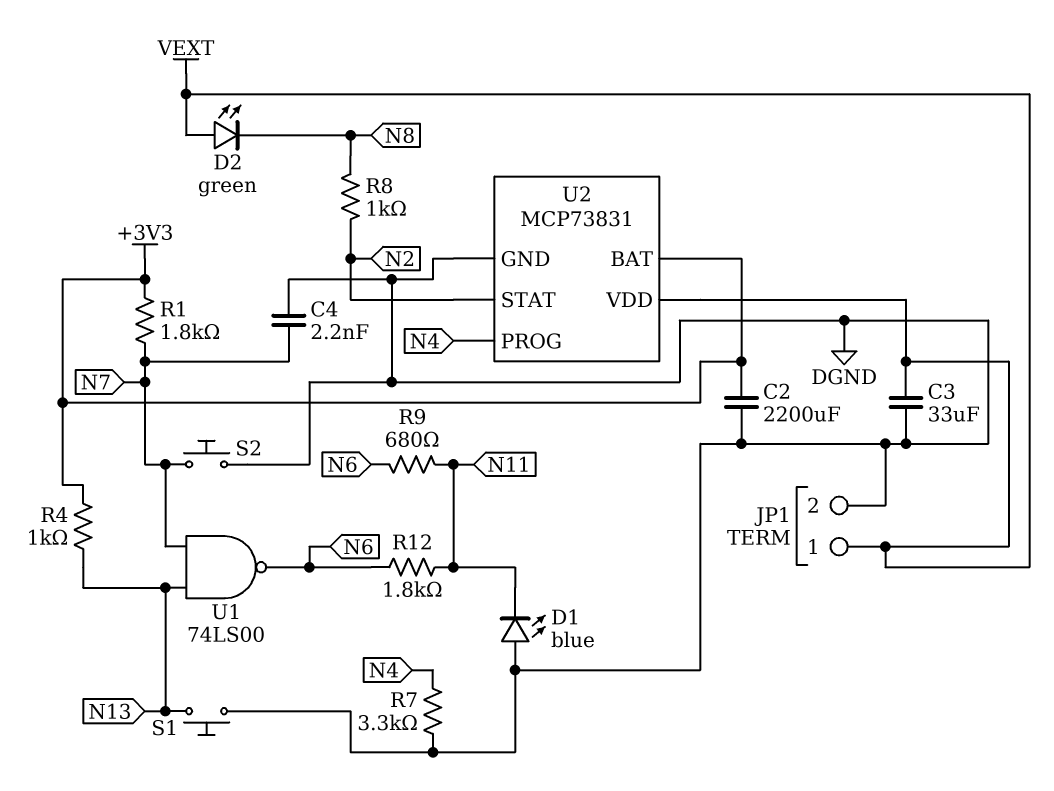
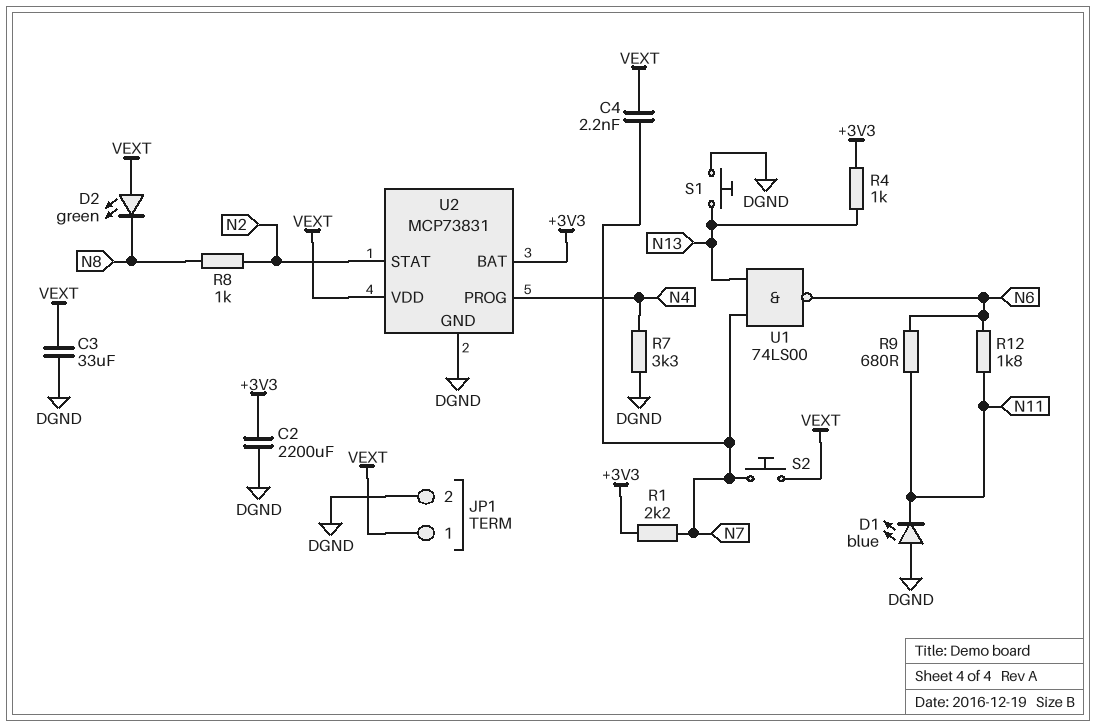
C4: 2.2nF (DGND, N7) -> 2.2nF (N7, VEXT)
R1: 1.8k (+3V3, N7) -> 2.2k (+3V3, N7)
S2: button (DGND, N7) -> button (N7, VEXT)

